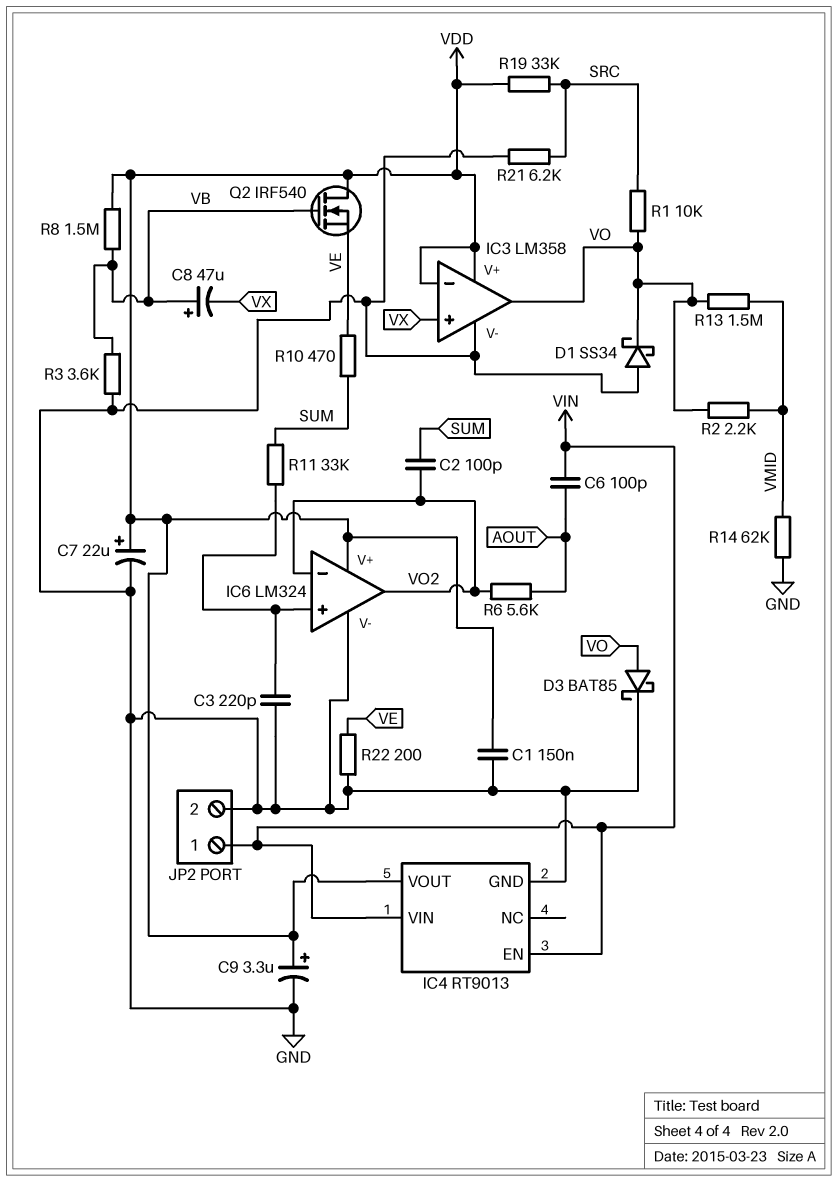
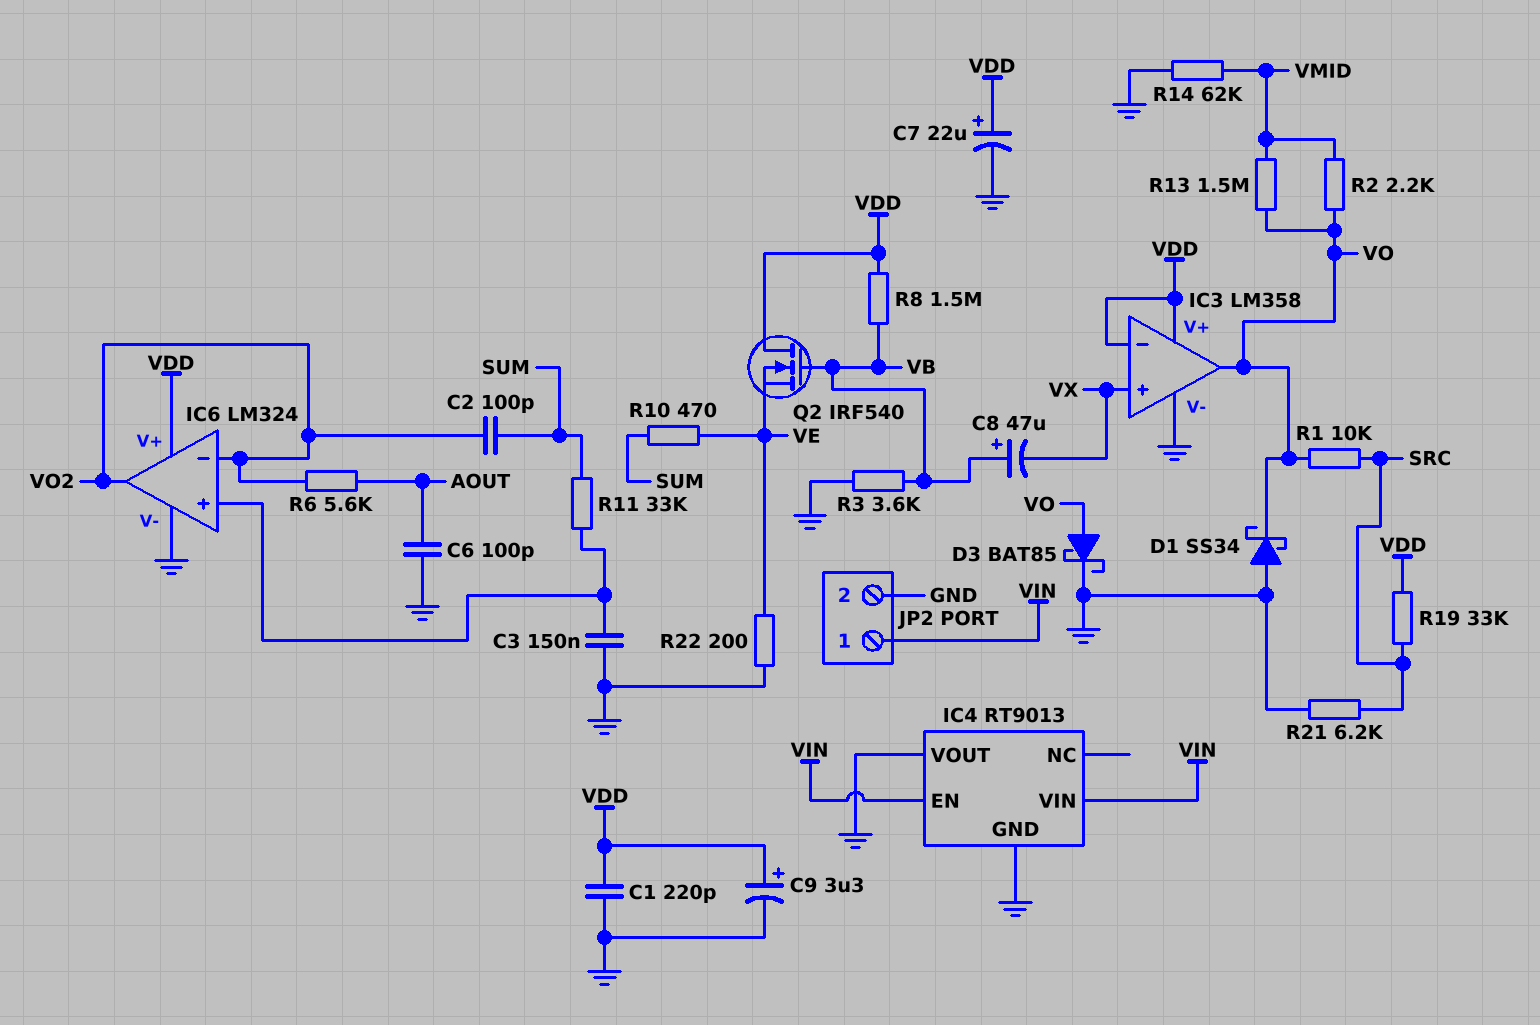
C1: 150nF (GND, VDD) -> 220pF (GND, VDD)
C3: 220pF (GND, IC6/in+) -> 150nF (GND, IC6/in+)
C6: 100pF (AOUT, VIN) -> 100pF (AOUT, GND)
IC4 pin VOUT: VDD -> GND

